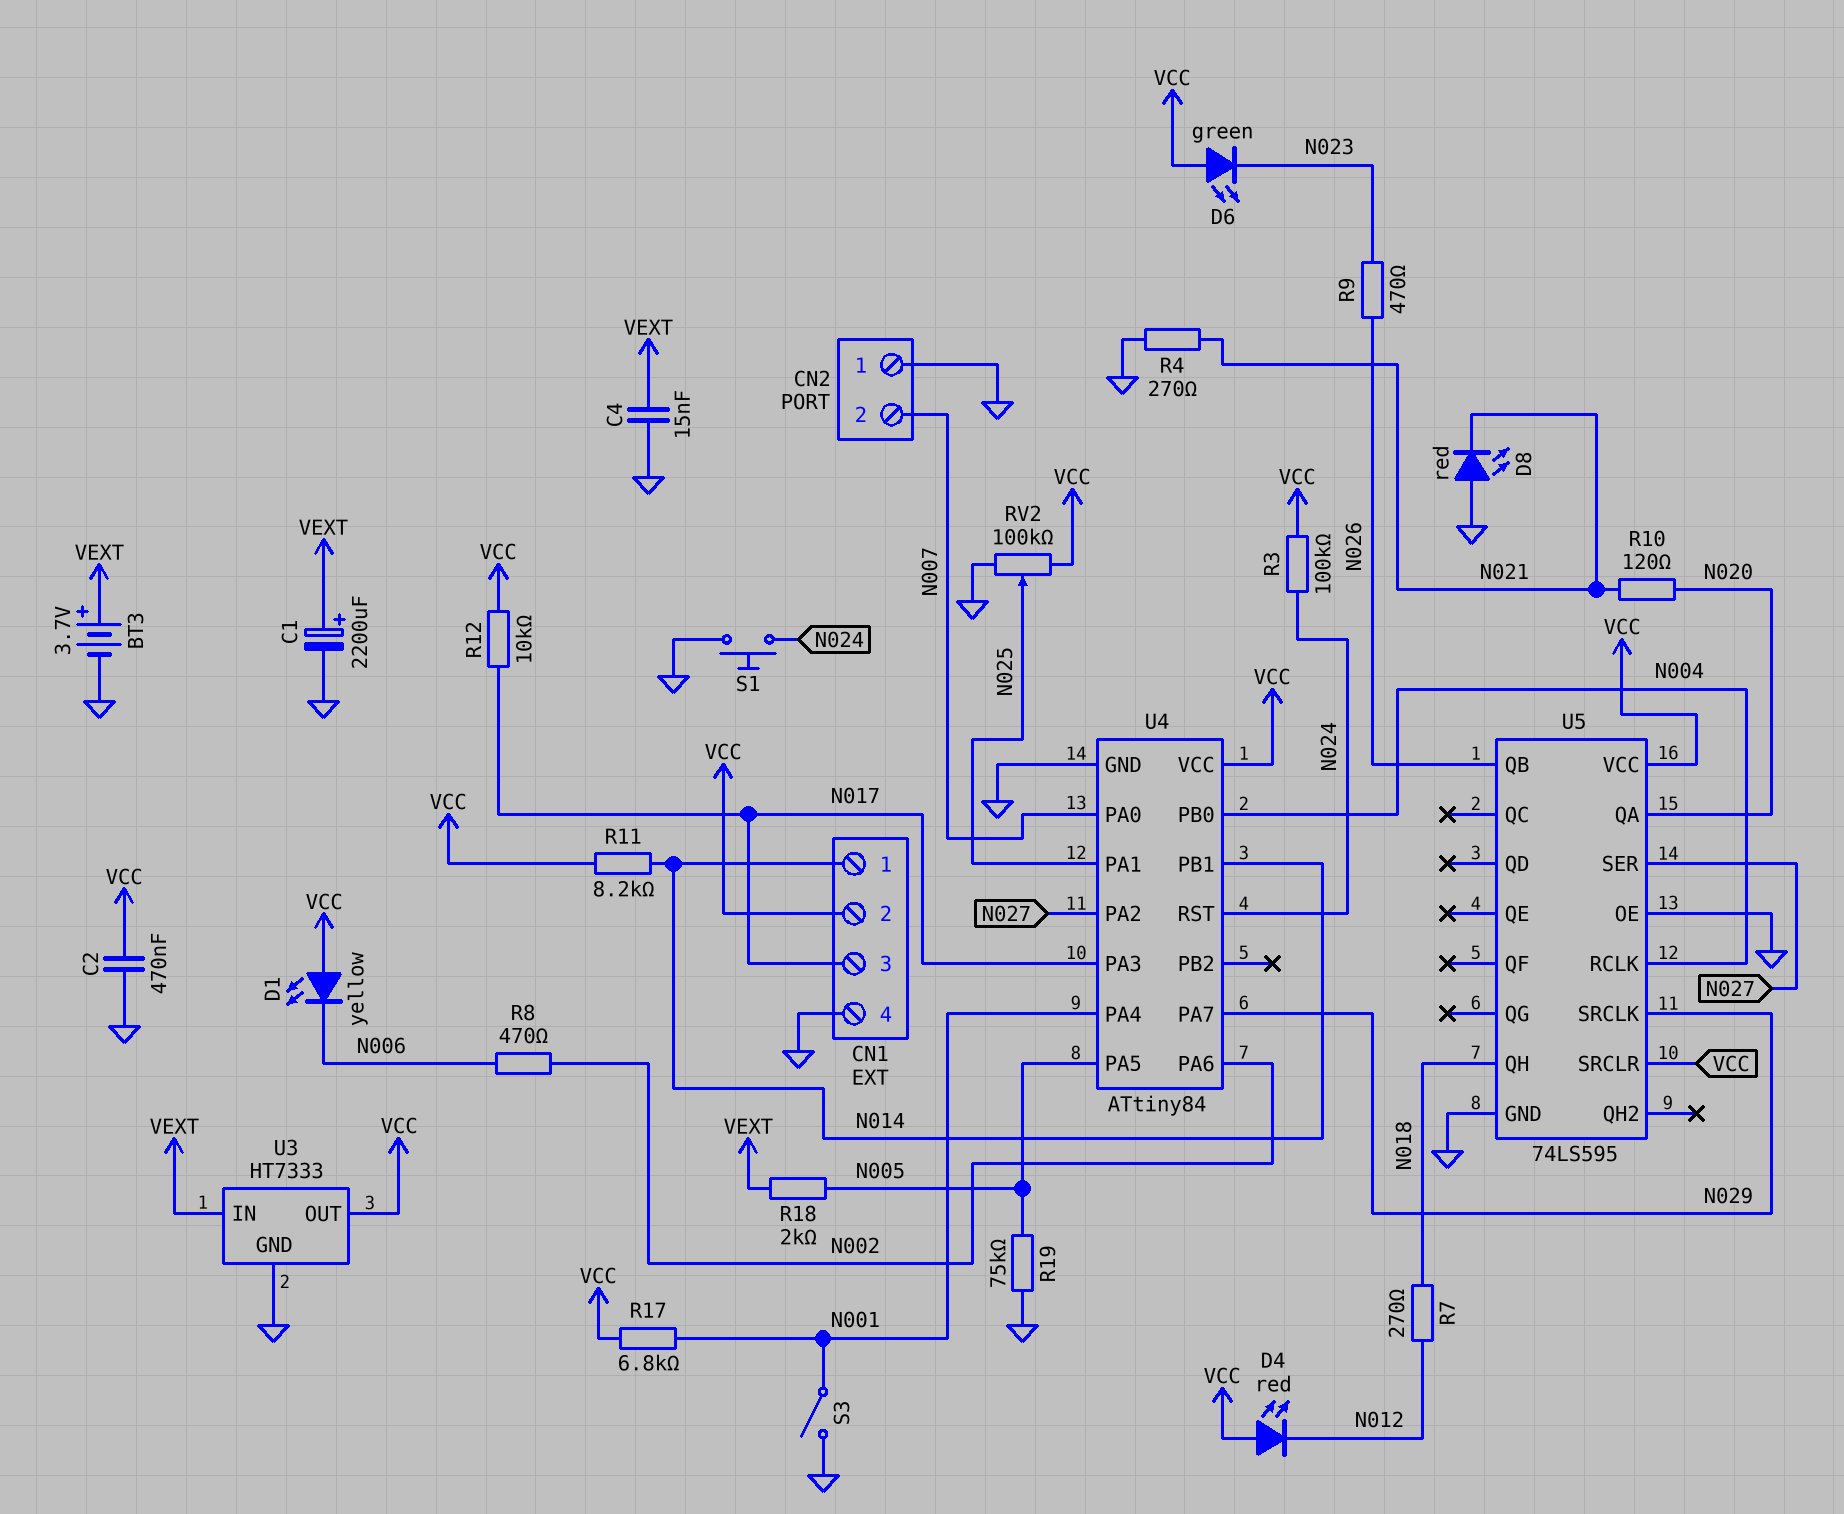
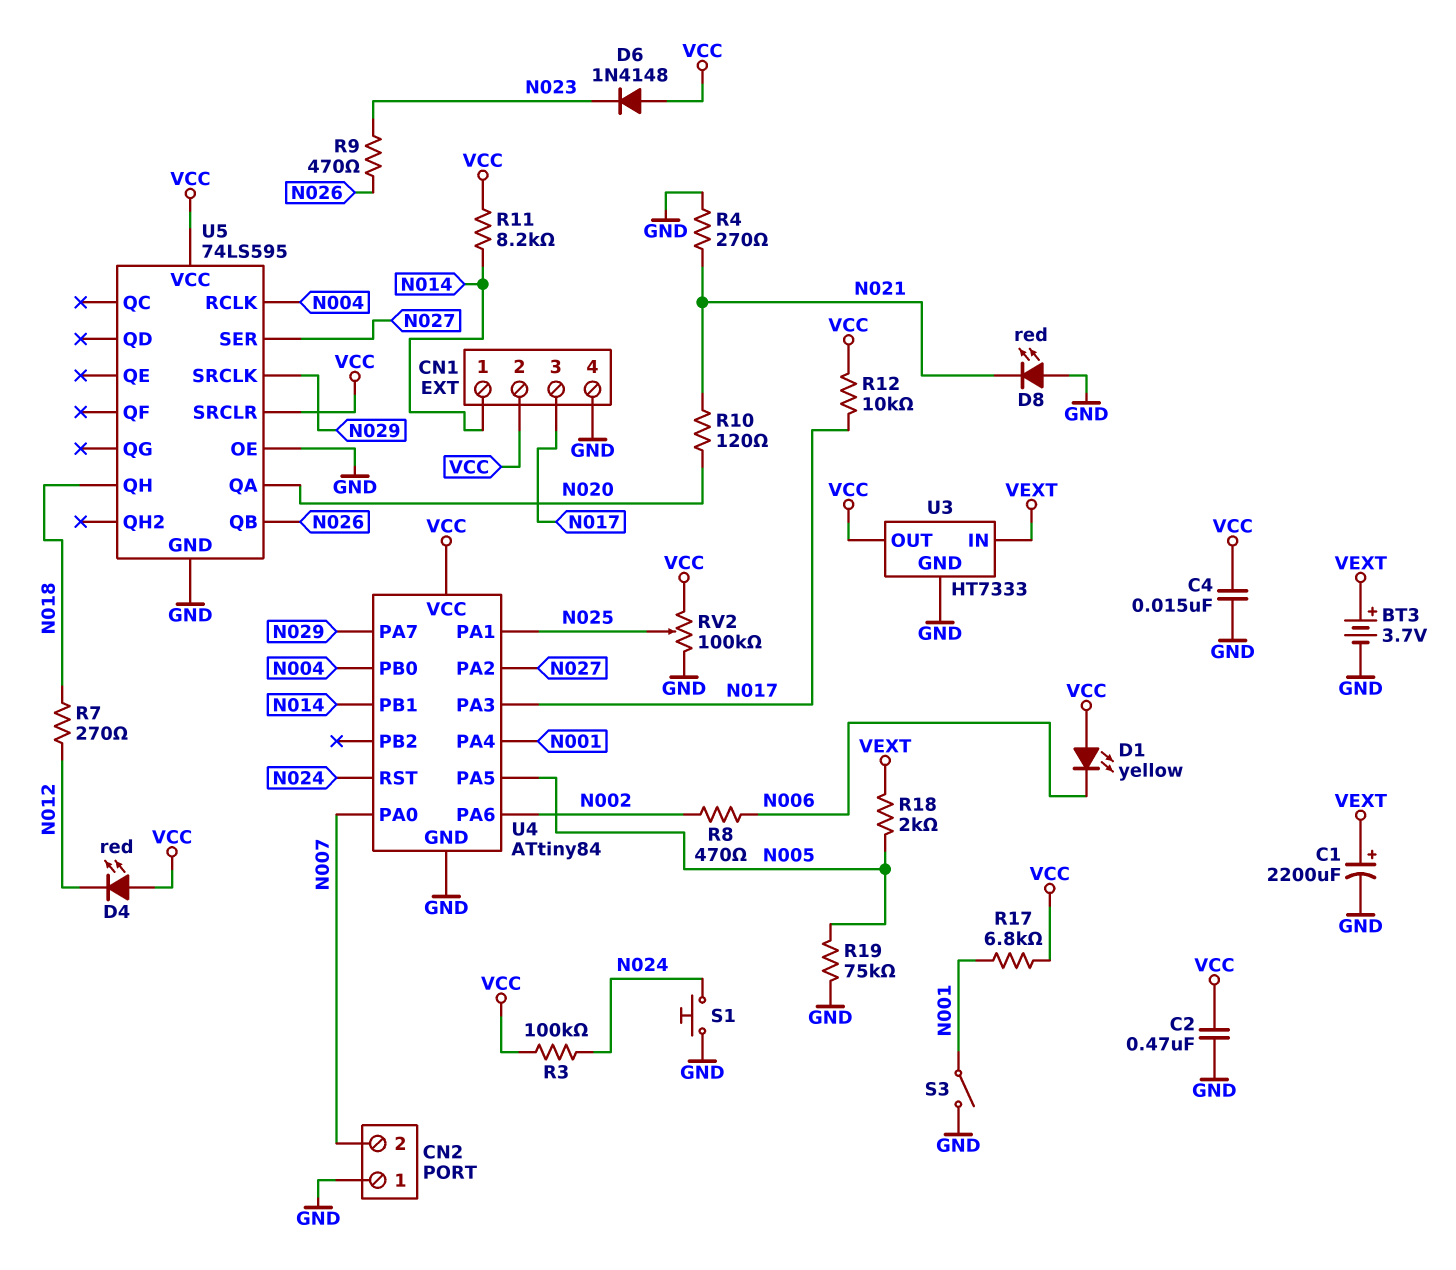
C4: 15nF (GND, VEXT) -> 15nF (GND, VCC)
D6: LED green (A VCC, K N023) -> diode 1N4148 (A VCC, K N023)

